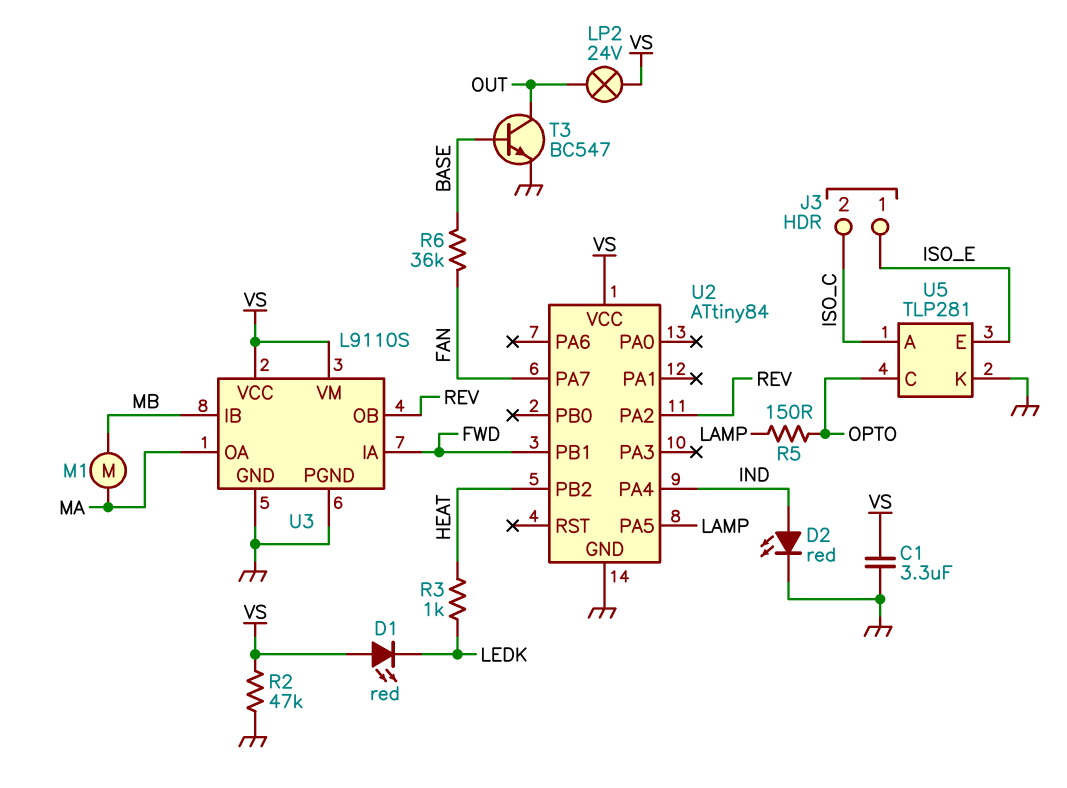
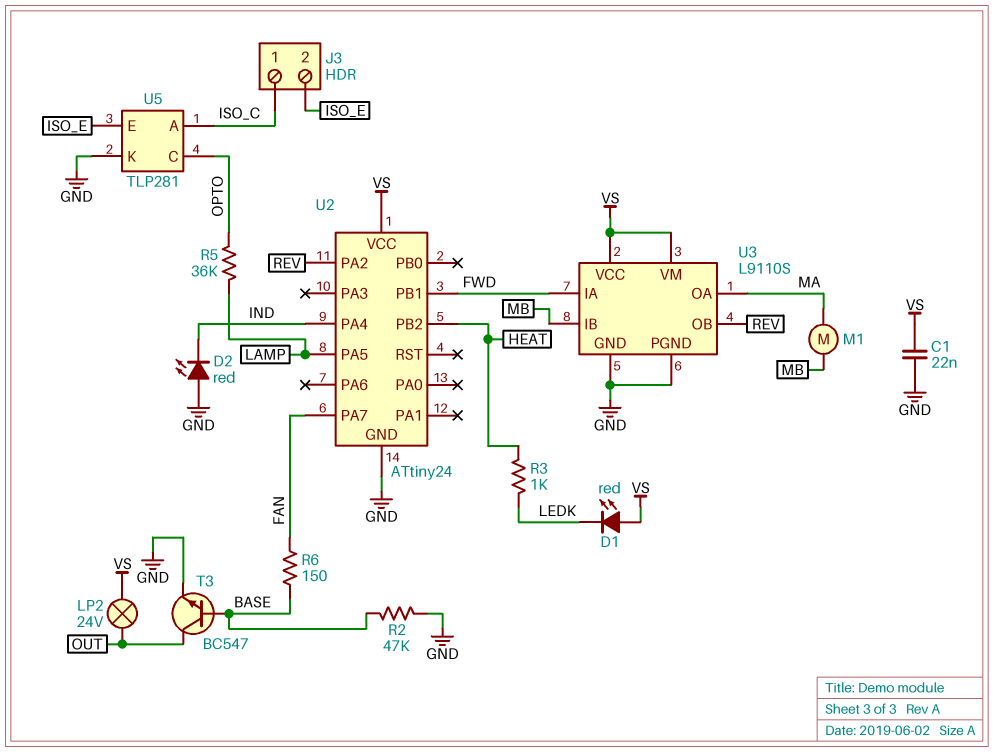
C1: 3.3uF (GND, VS) -> 22nF (GND, VS)
D2: LED red (A IND, K GND) -> LED red (A GND, K IND)
J3 pin 1: ISO_E -> ISO_C
J3 pin 2: ISO_C -> ISO_E
R2: 47k (GND, VS) -> 47k (BASE, GND)
R5: 150 (LAMP, OPTO) -> 36k (LAMP, OPTO)
R6: 36k (BASE, FAN) -> 150 (BASE, FAN)
U2: ATtiny84 -> ATtiny24

